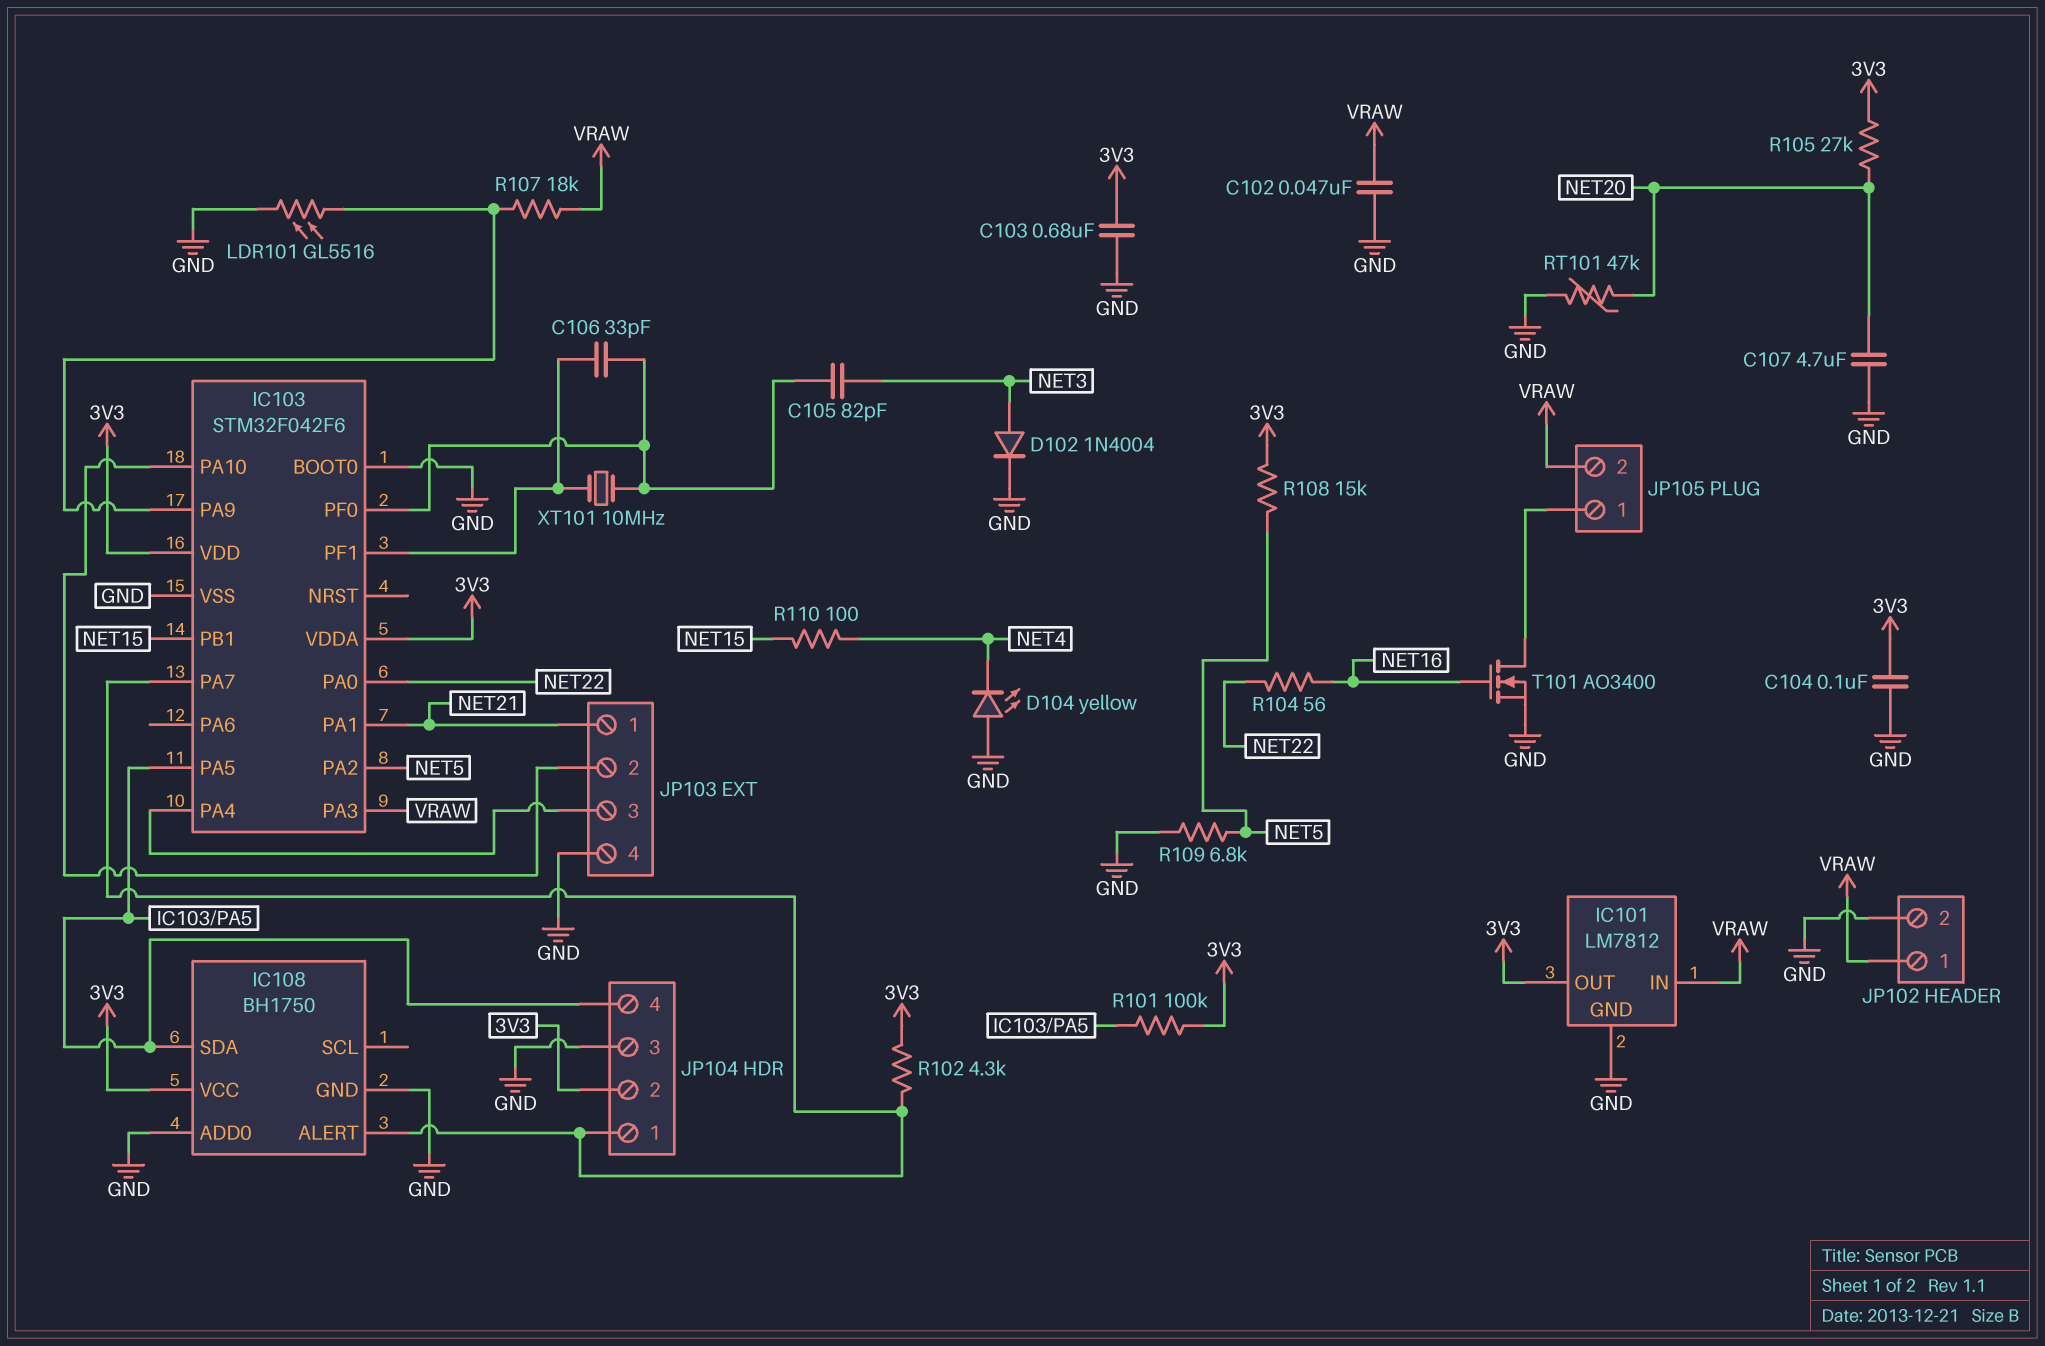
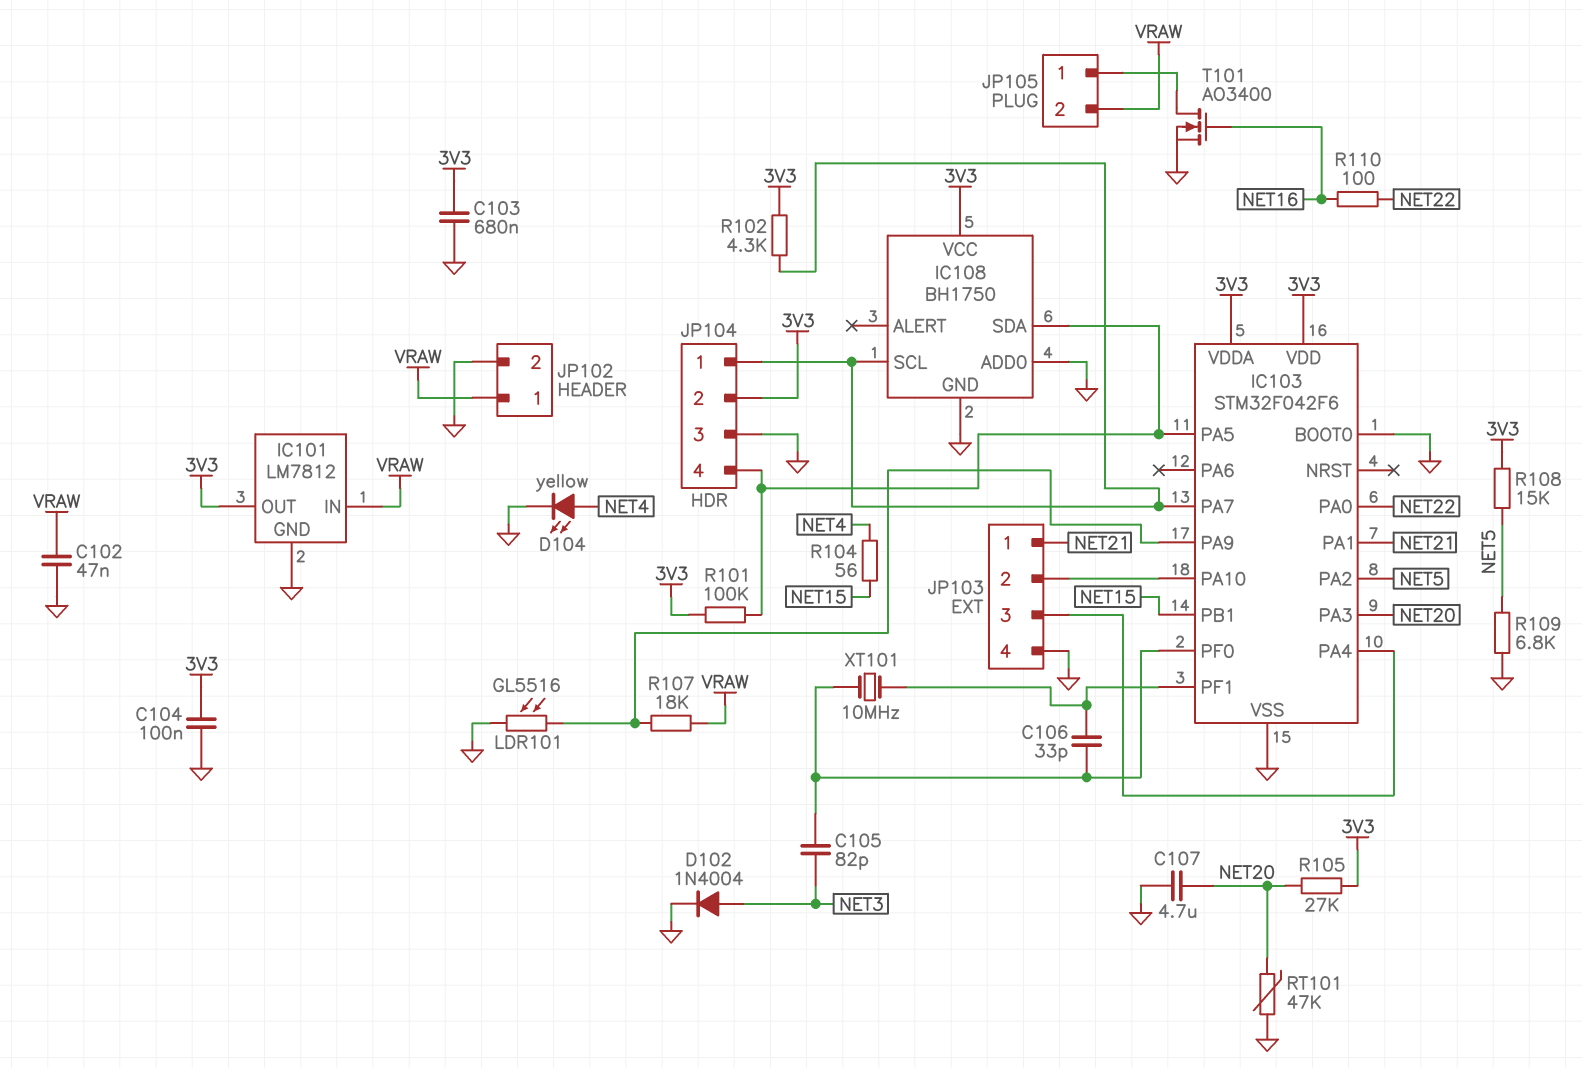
D104: LED yellow (A GND, K NET4) -> LED yellow (A NET4, K GND)
IC103 pin PA3: VRAW -> NET20
IC108 pin ALERT: IC103/PA7 -> none
IC108 pin SCL: none -> IC103/PA7
R104: 56 (NET16, NET22) -> 56 (NET4, NET15)
R110: 100 (NET4, NET15) -> 100 (NET16, NET22)

